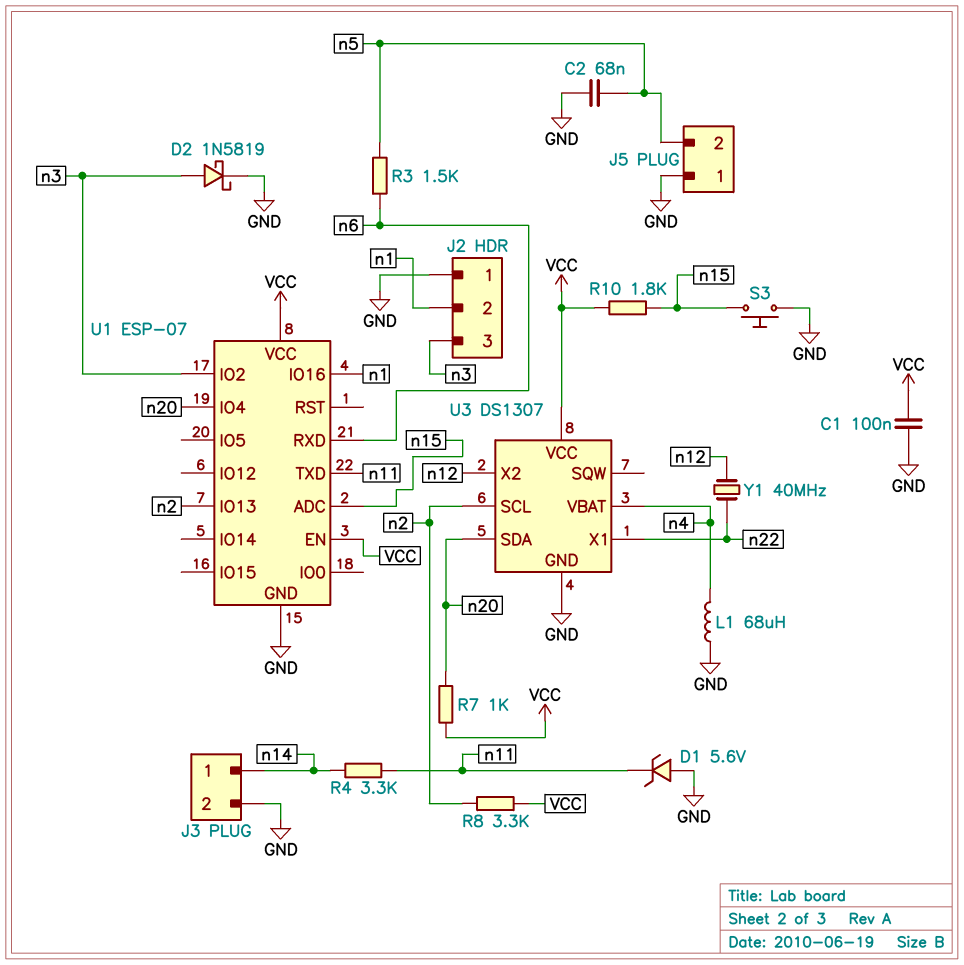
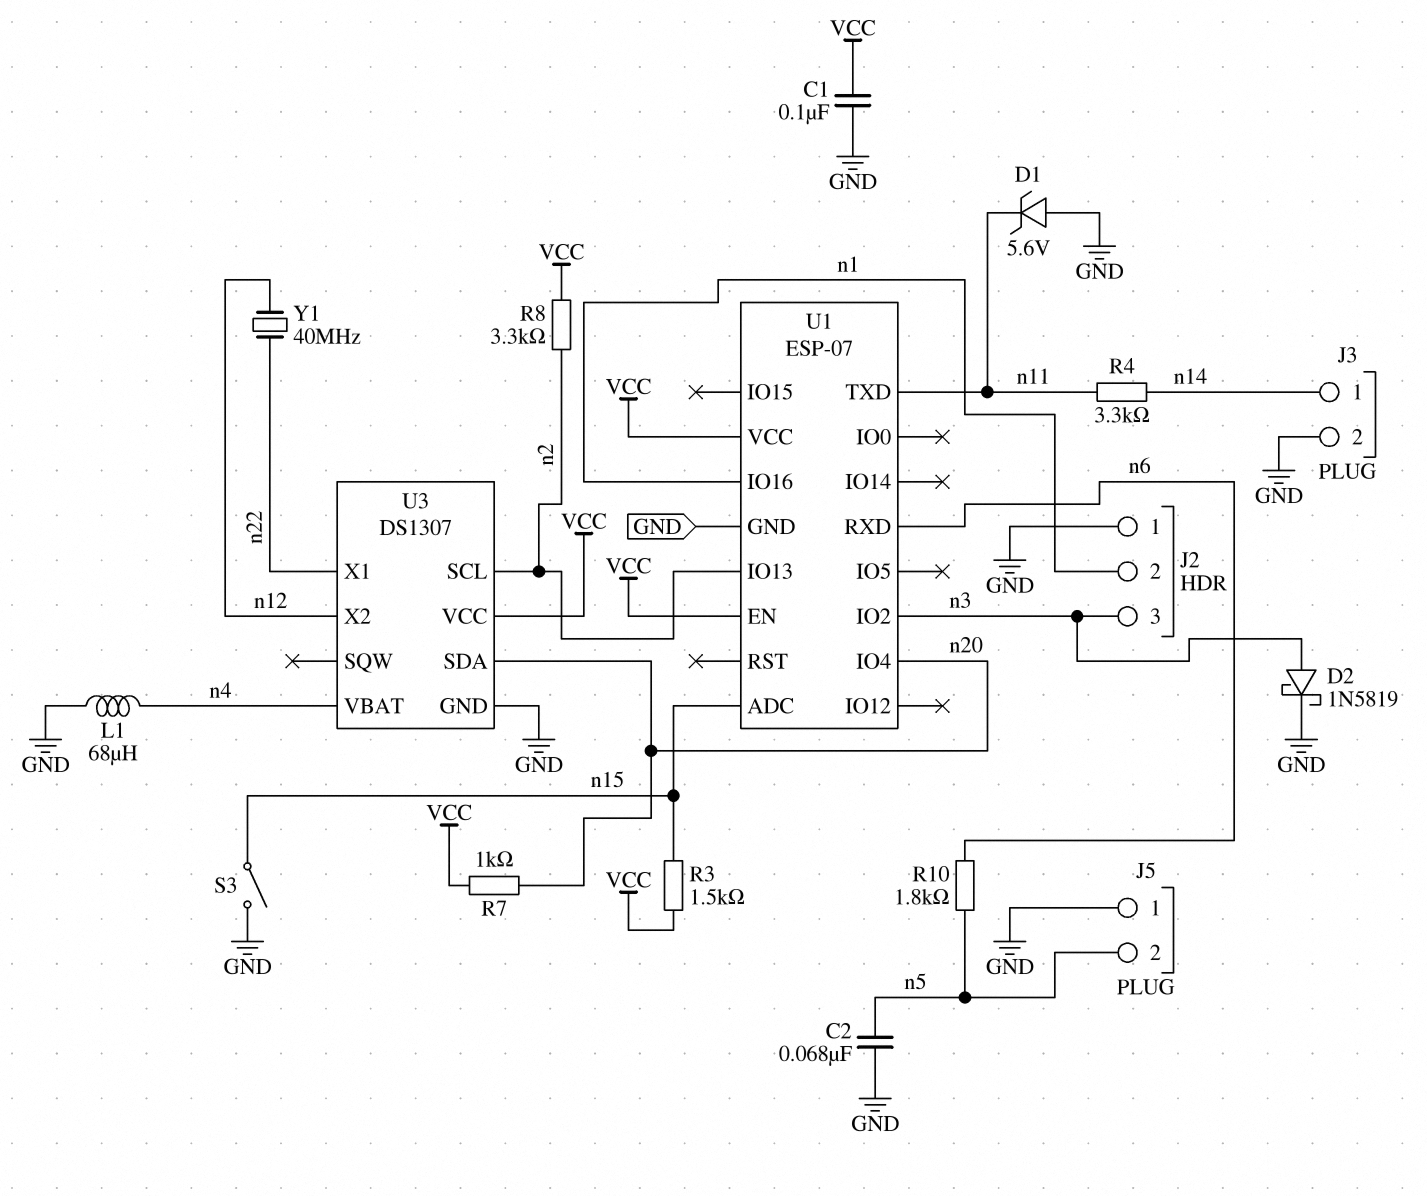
R3: 1.5k (n5, n6) -> 1.5k (VCC, n15)
R10: 1.8k (VCC, n15) -> 1.8k (n5, n6)
S3: button (GND, n15) -> switch (GND, n15)

